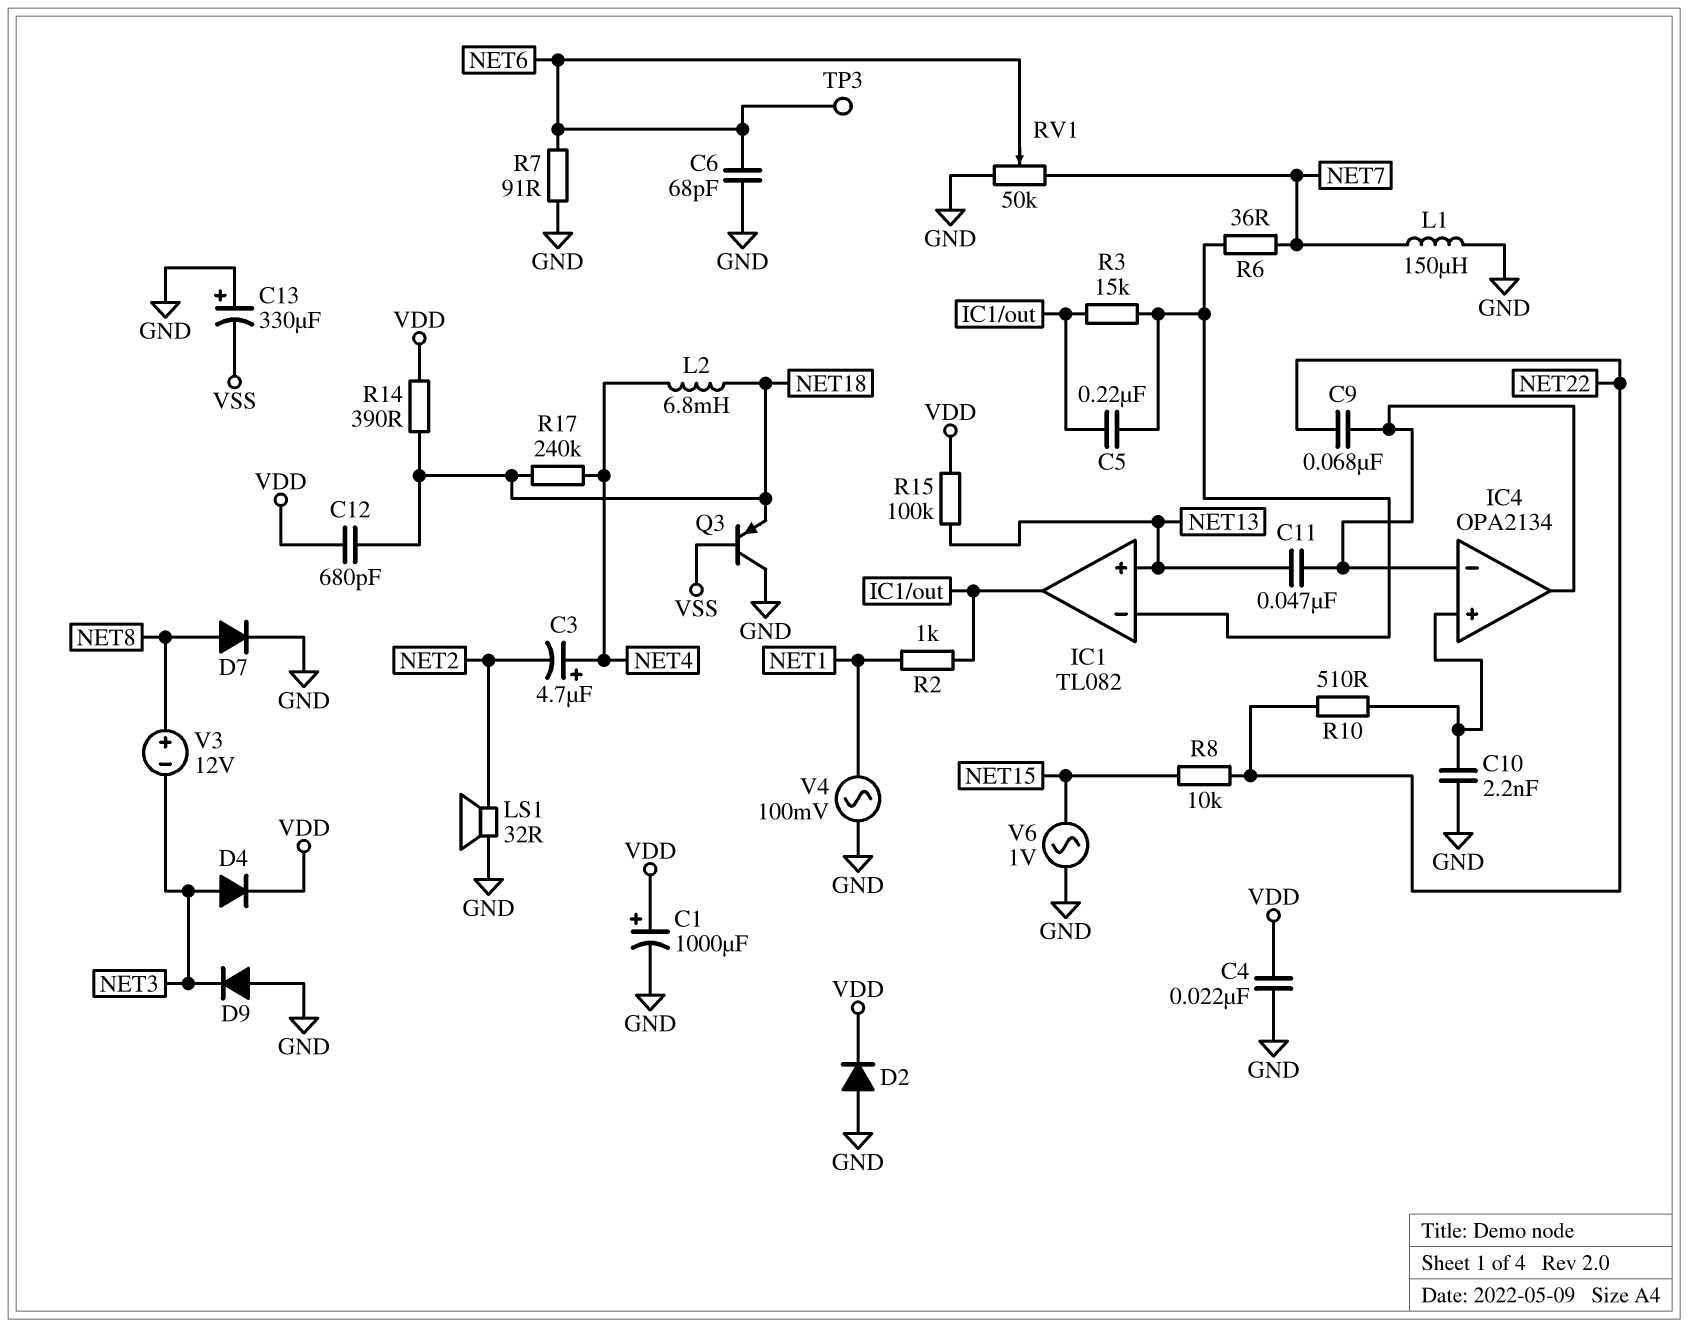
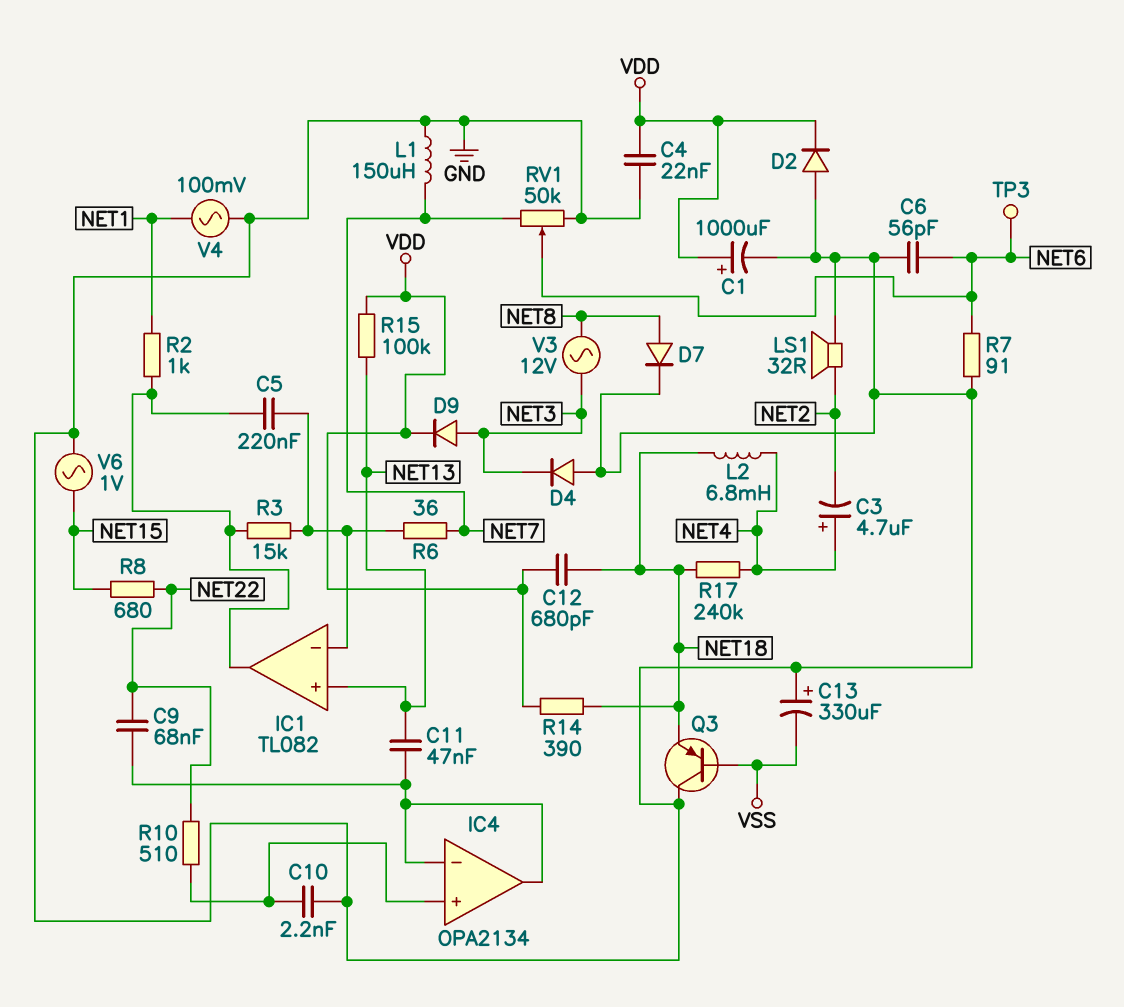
C6: 68pF (GND, NET6) -> 56pF (GND, NET6)
D4: diode (A NET3, K VDD) -> diode (A GND, K NET3)
D9: diode (A GND, K NET3) -> diode (A NET3, K VDD)
R8: 10k (NET15, NET22) -> 680 (NET15, NET22)
V3: 12V (plus NET8, minus NET3) -> AC 12V (NET3, NET8)

